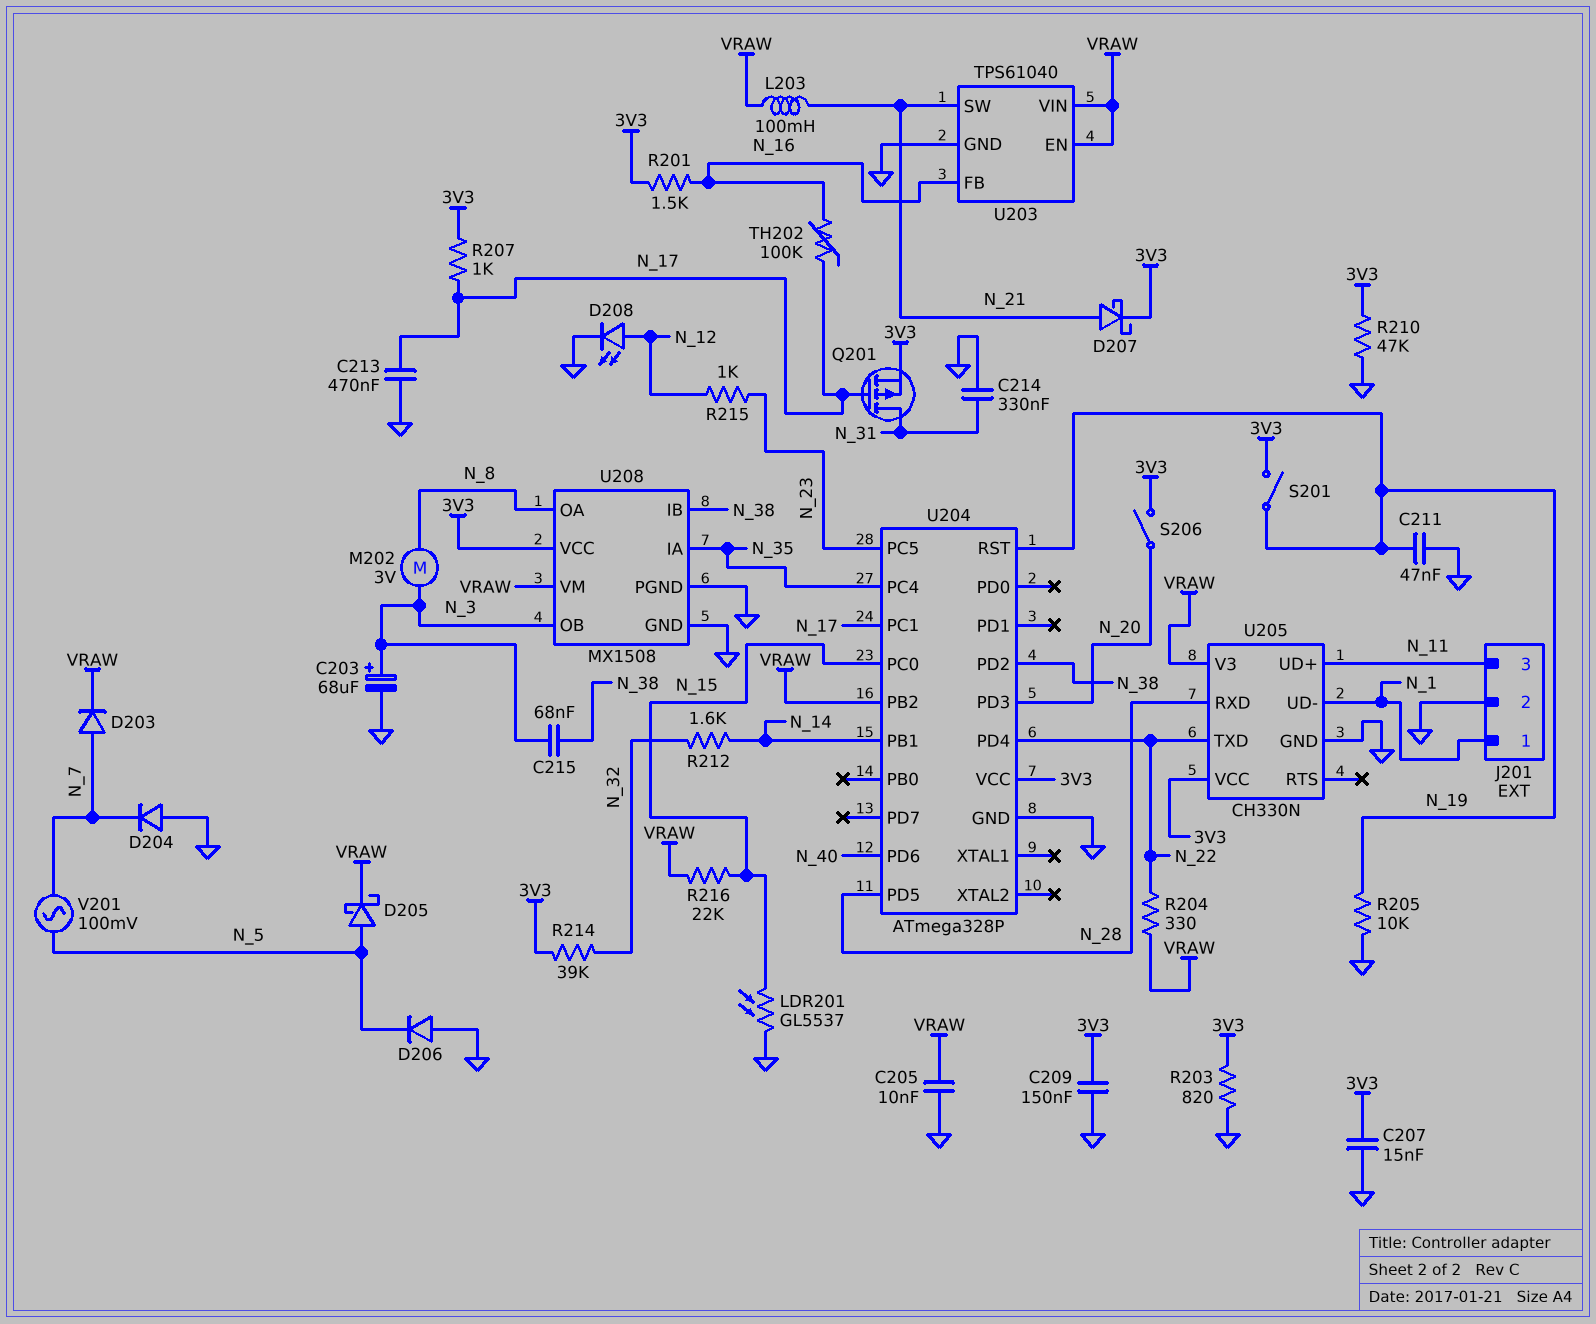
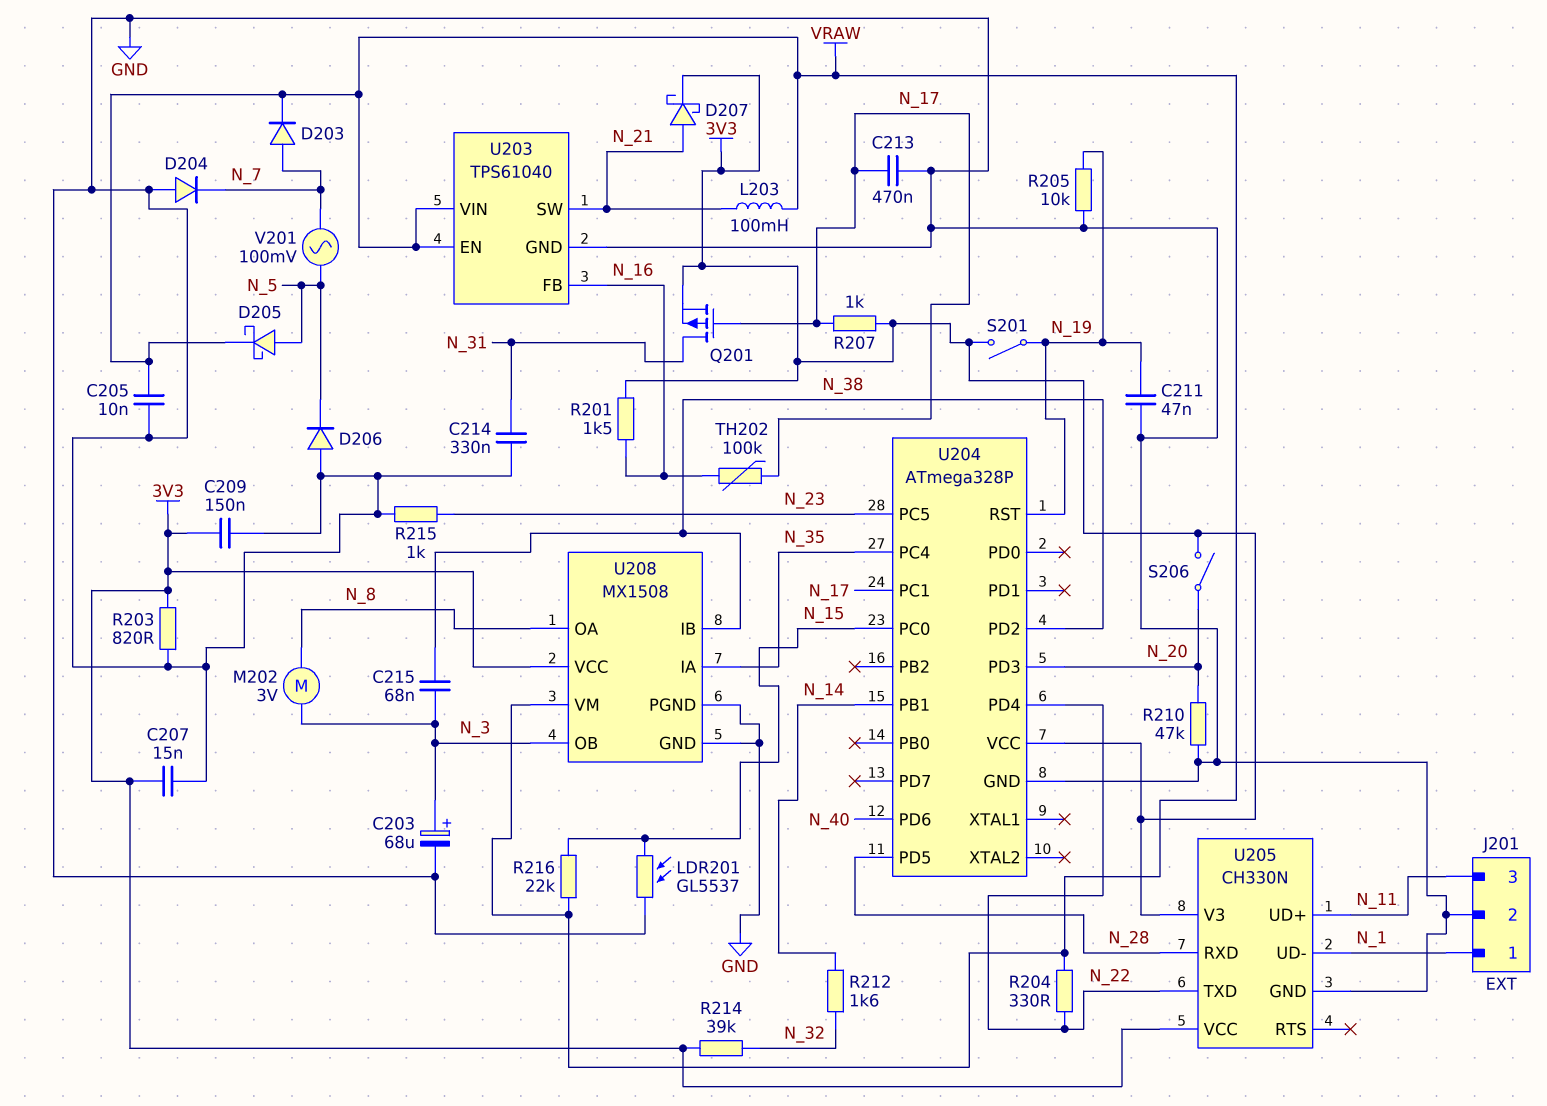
D208: LED (A N_12, K GND) -> none
R210: 47k (3V3, GND) -> 47k (GND, N_20)
R215: 1k (N_12, N_23) -> 1k (GND, N_23)
U204 pin PB2: VRAW -> none
U205 pin V3: VRAW -> 3V3

